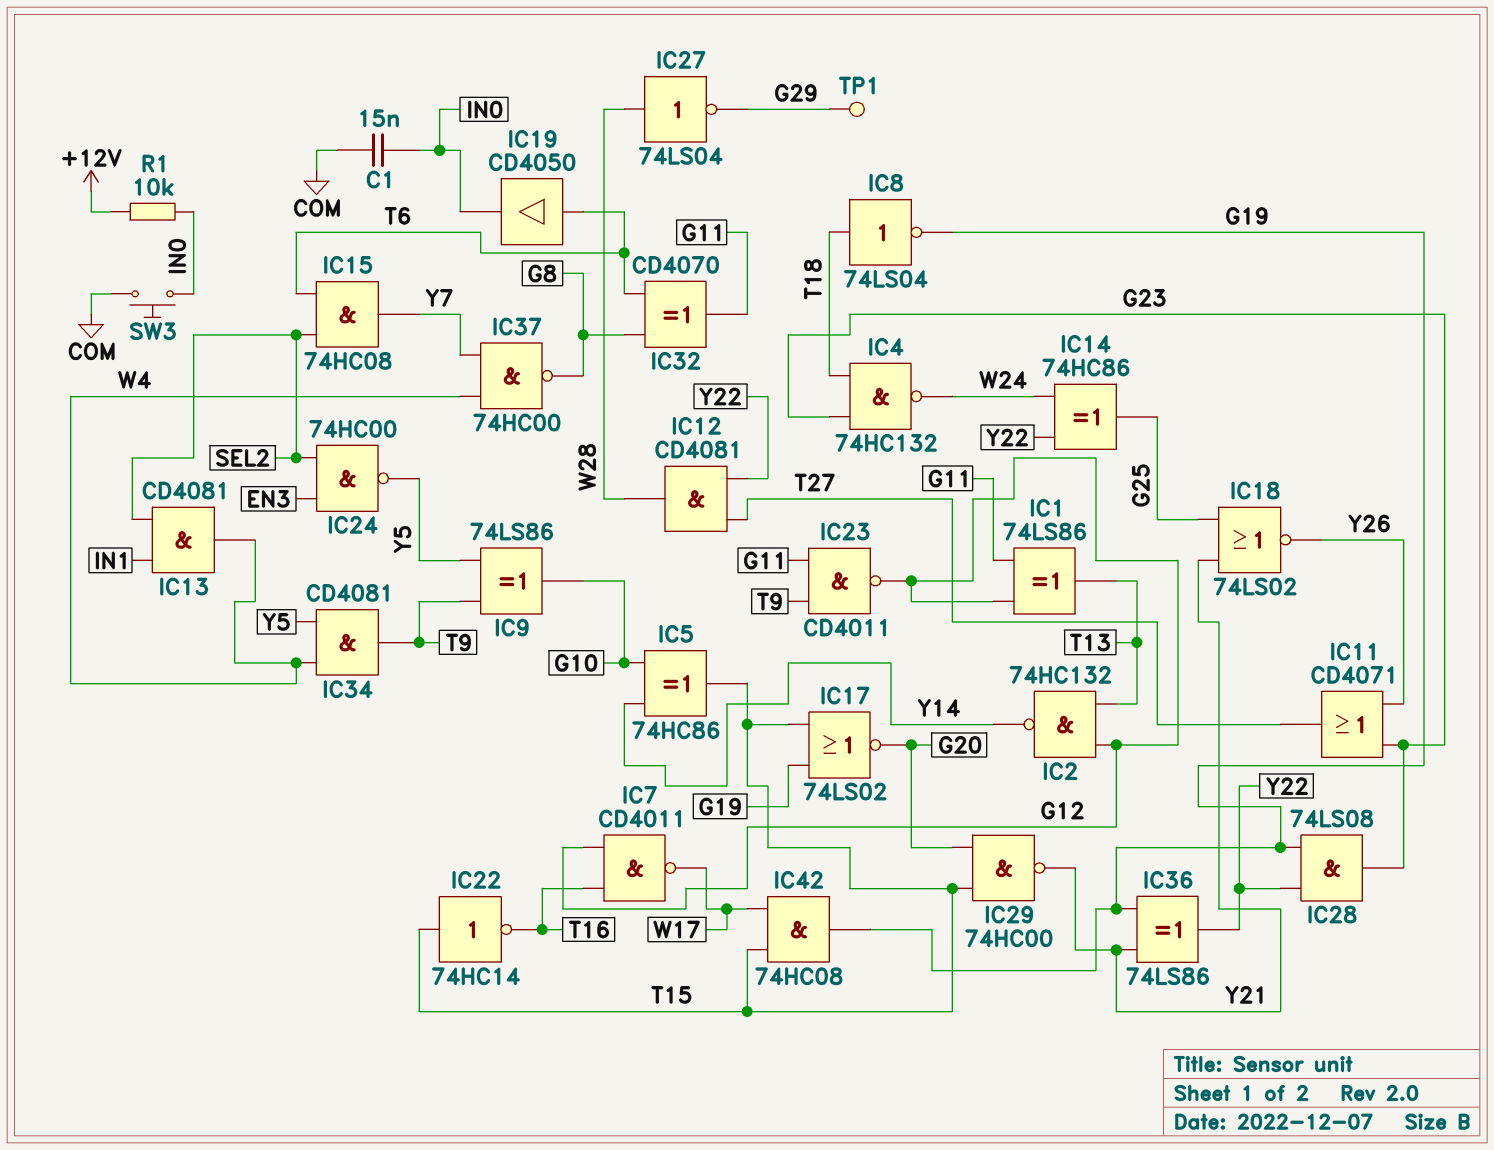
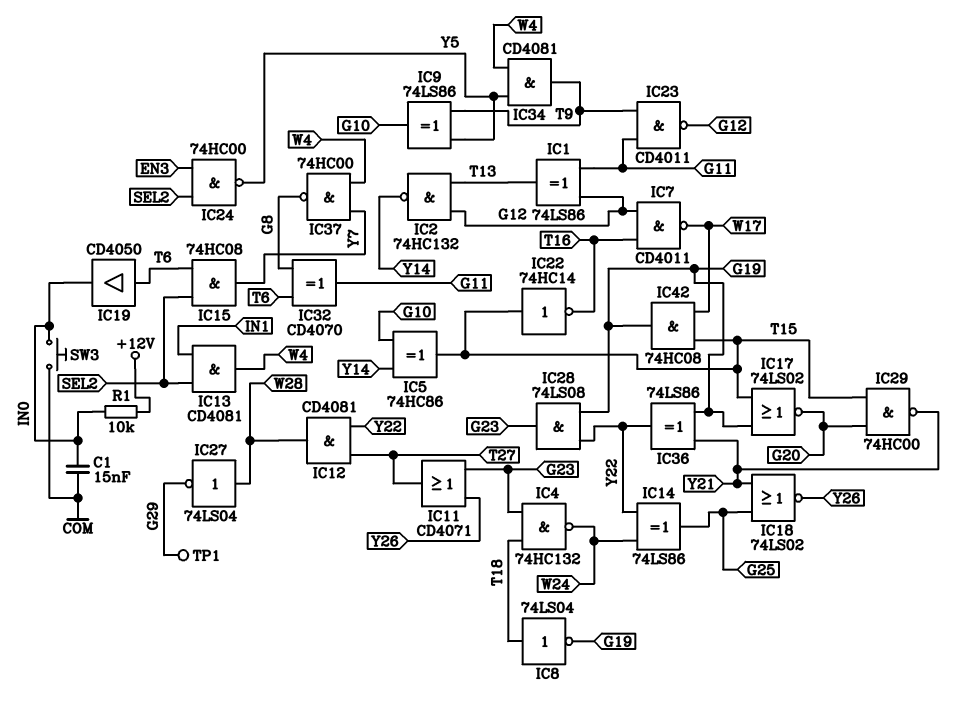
IC14: XOR 74HC86 (in W24, in Y22, out G25) -> XOR 74LS86 (in W24, in Y22, out G25)

